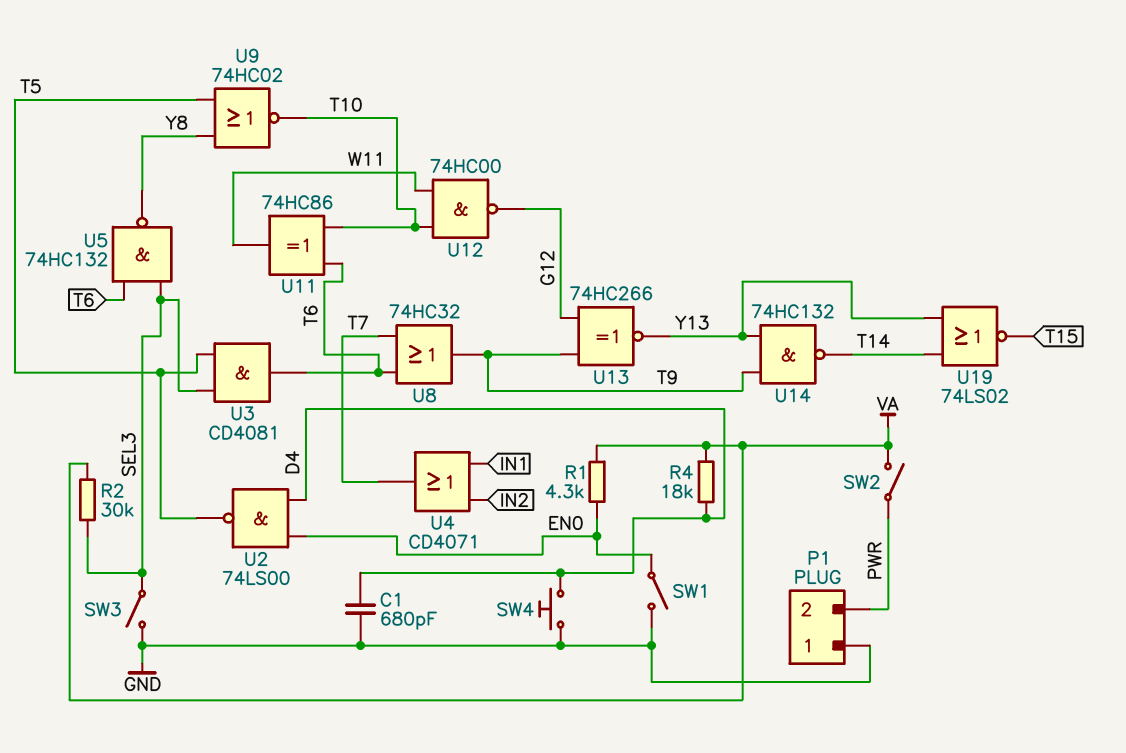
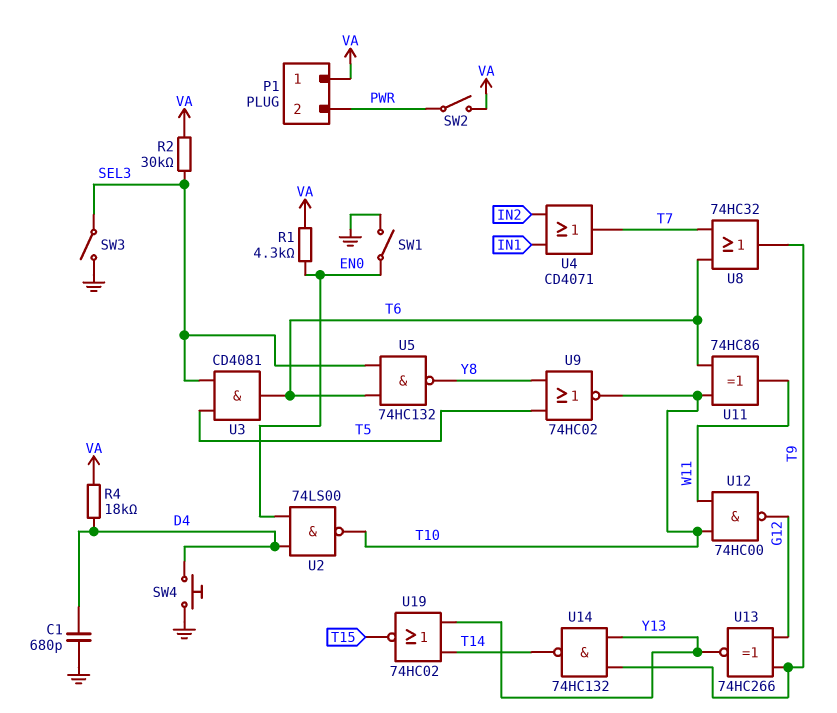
P1 pin 1: GND -> VA
U2: NAND 74LS00 (in D4, in EN0, out T5) -> NAND 74LS00 (in D4, in EN0, out T10)
U19: NOR 74LS02 (in T14, in Y13, out T15) -> NOR 74HC02 (in T14, in Y13, out T15)

